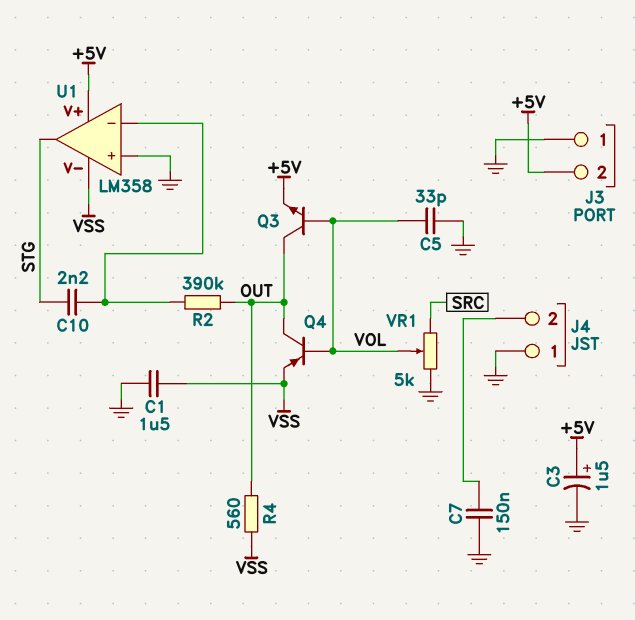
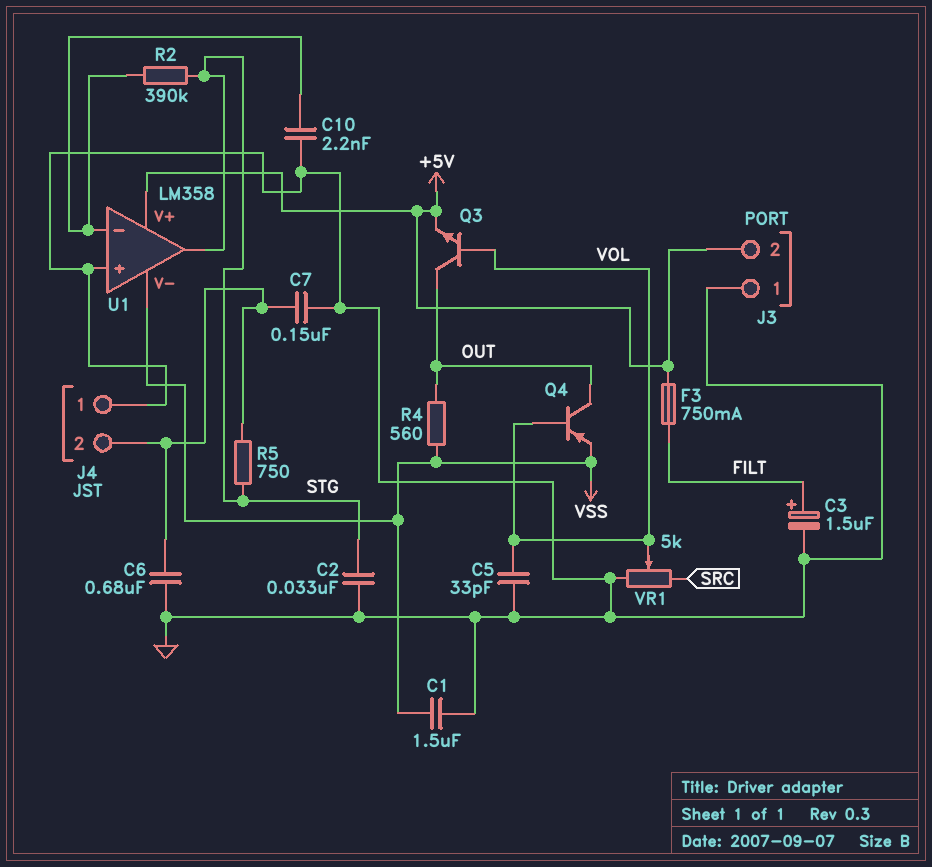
C2: none -> 33nF (GND, STG)
C3: 1.5uF (plus +5V, minus GND) -> 1.5uF (plus FILT, minus GND)
C6: none -> 680nF (GND, J4/2)
C10: 2.2nF (STG, U1/in-) -> 2.2nF (GND, U1/in-)
F3: none -> 750mA (+5V, FILT)
R2: 390k (OUT, U1/in-) -> 390k (STG, U1/in-)
R5: none -> 750 (J4/2, STG)

